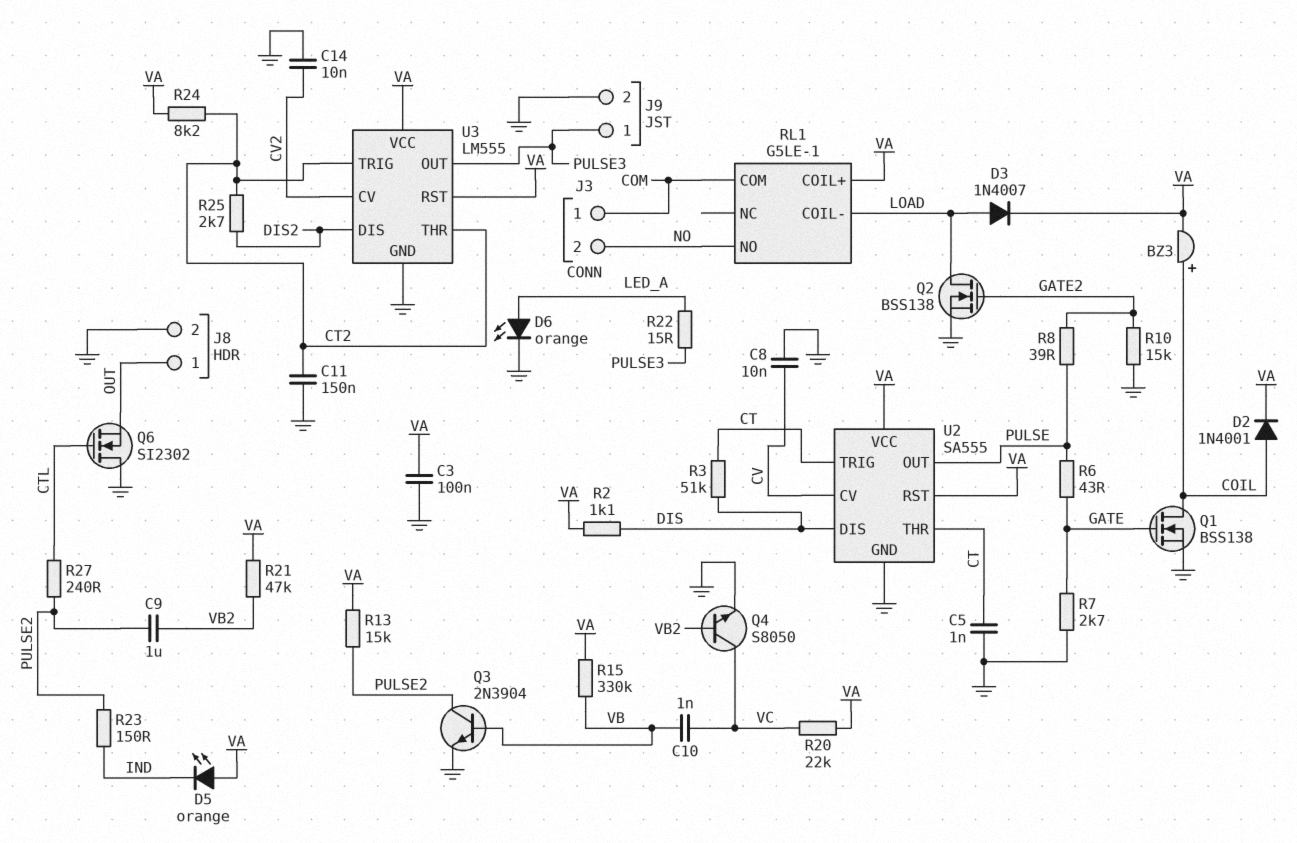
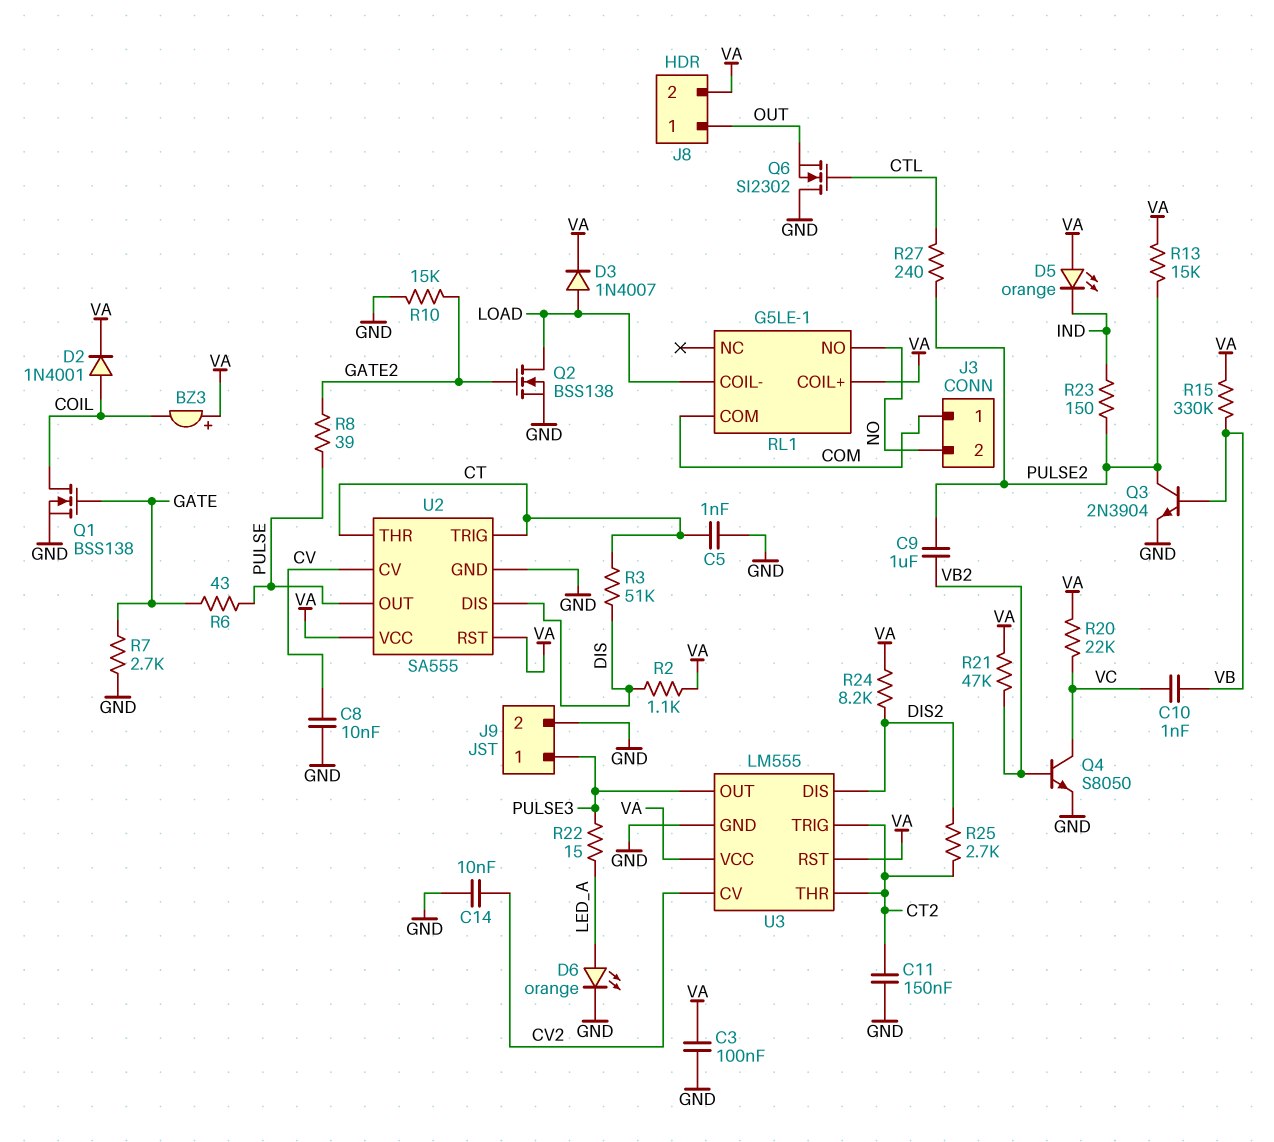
BZ3: buzzer (plus COIL, minus VA) -> buzzer (plus VA, minus COIL)
J8 pin 2: GND -> VA
R24: 8.2k (CT2, VA) -> 8.2k (DIS2, VA)

